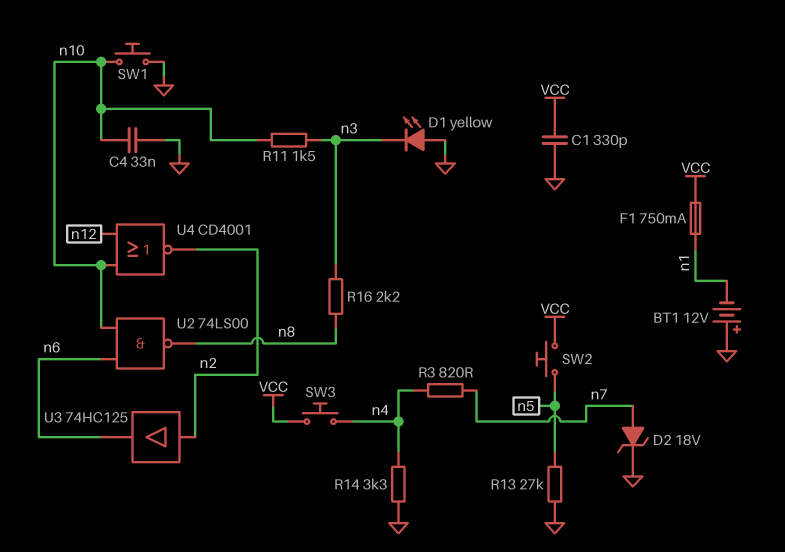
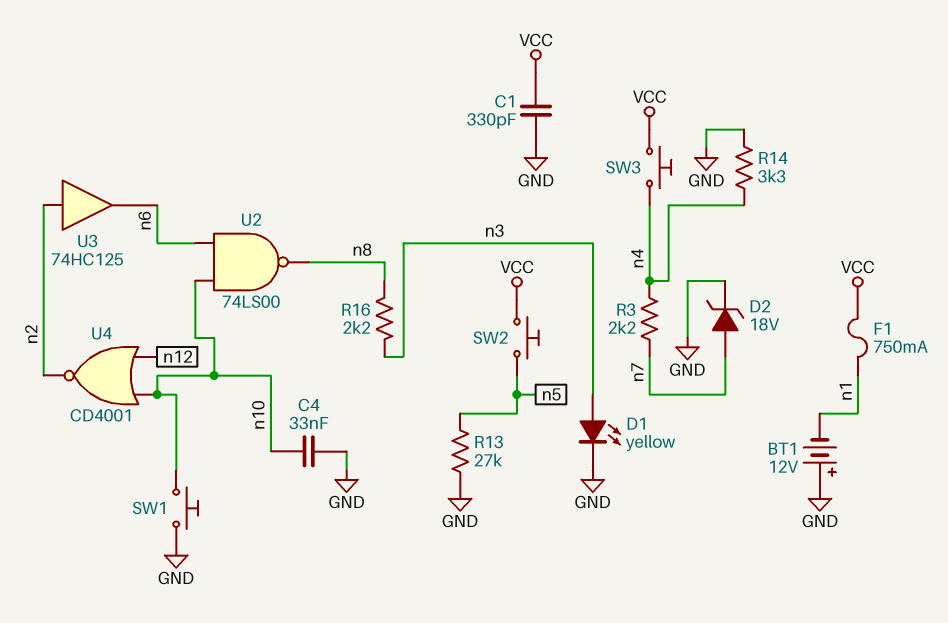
D1: LED yellow (A GND, K n3) -> LED yellow (A n3, K GND)
R3: 820 (n4, n7) -> 2.2k (n4, n7)
R11: 1.5k (n3, n10) -> none

